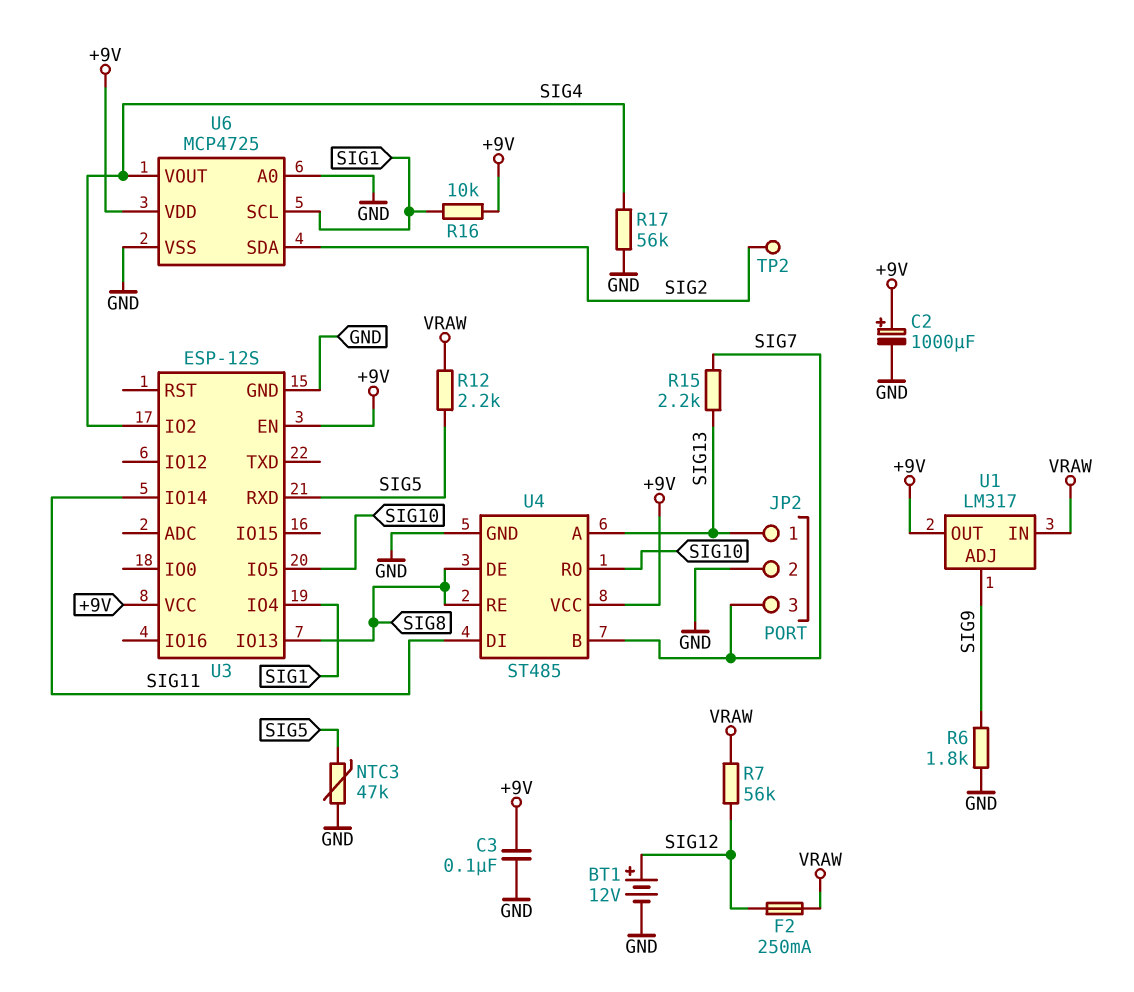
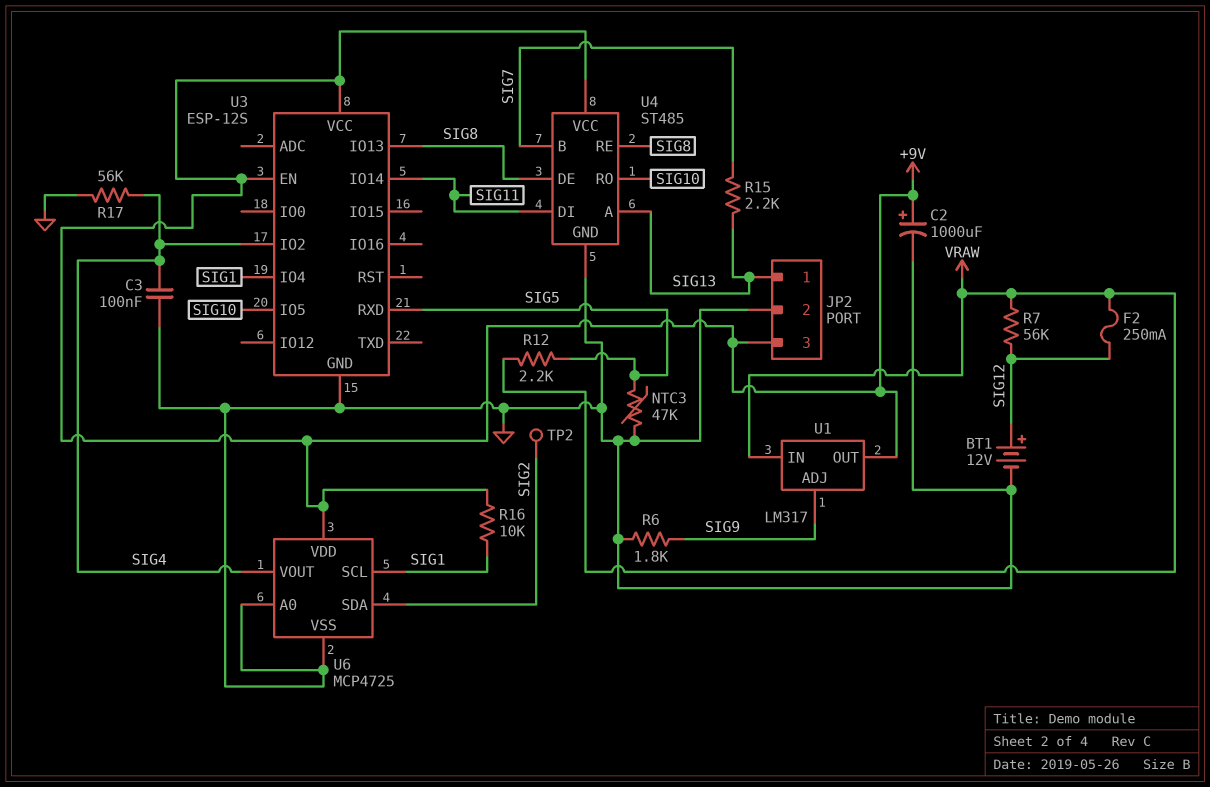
C3: 100nF (+9V, GND) -> 100nF (GND, SIG4)
JP2 pin 3: SIG7 -> +9V

